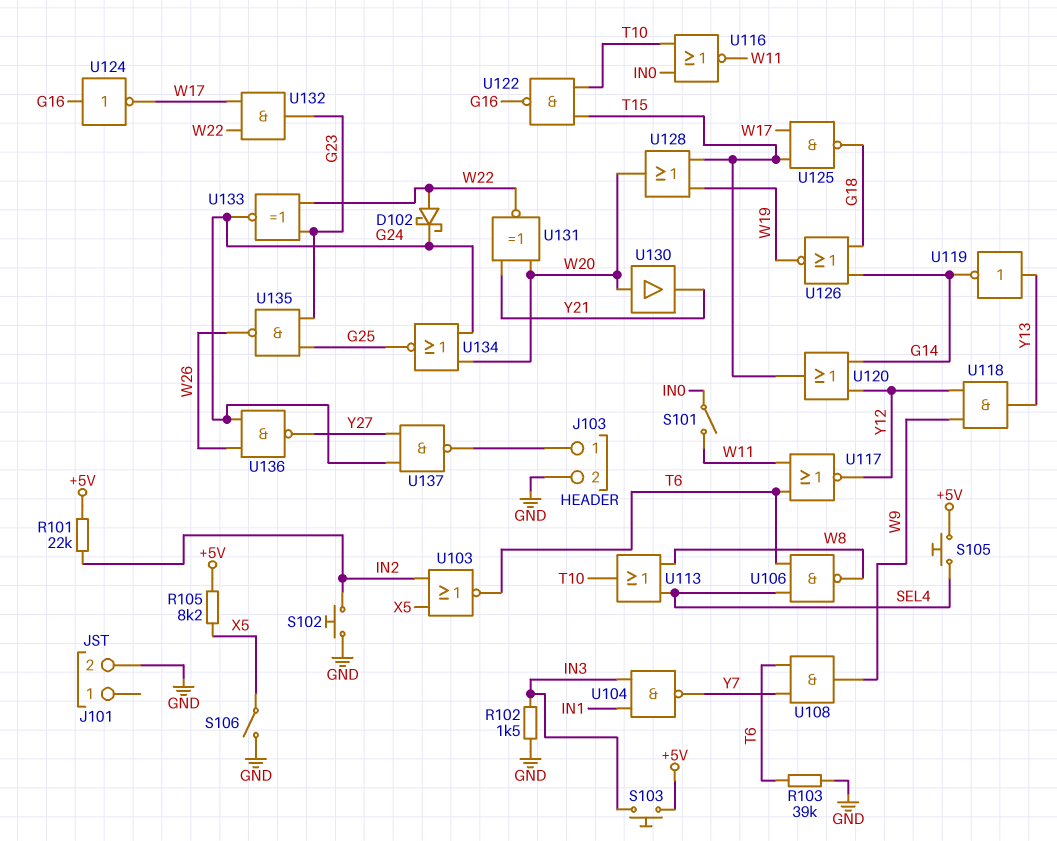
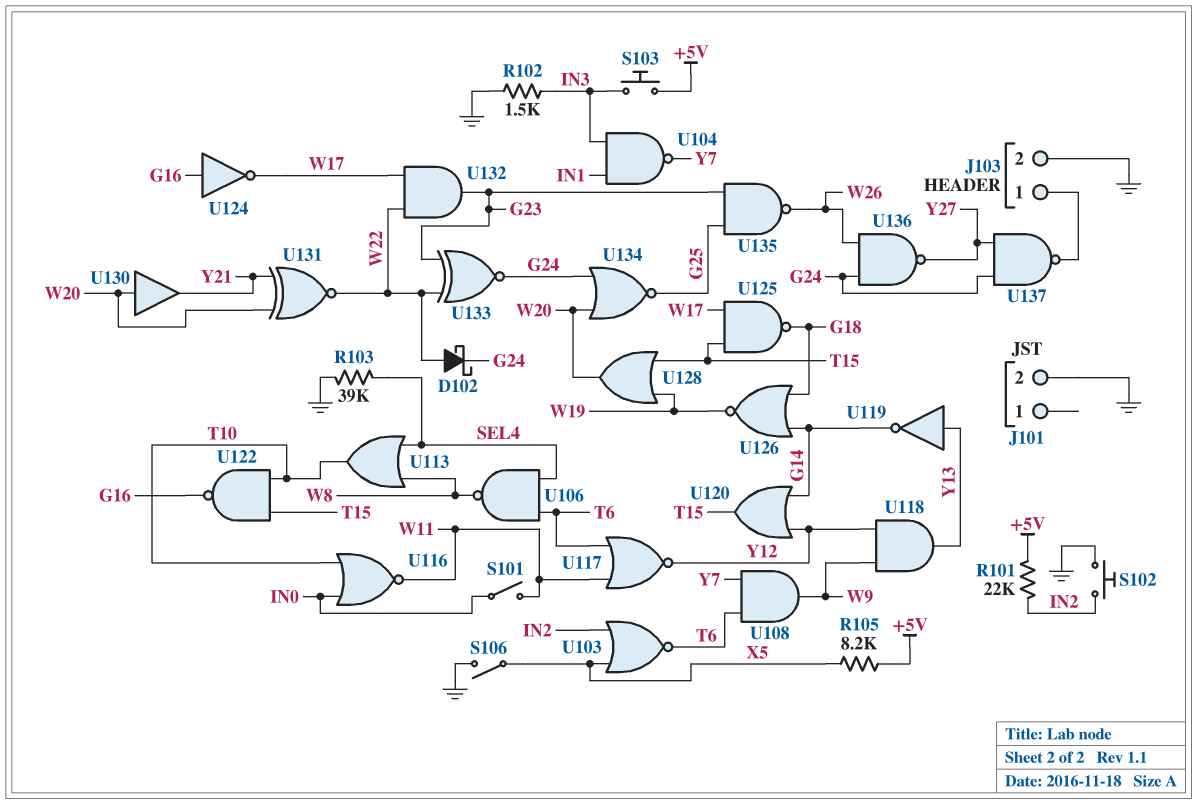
R103: 39k (GND, T6) -> 39k (GND, SEL4)
S105: button (+5V, SEL4) -> none

